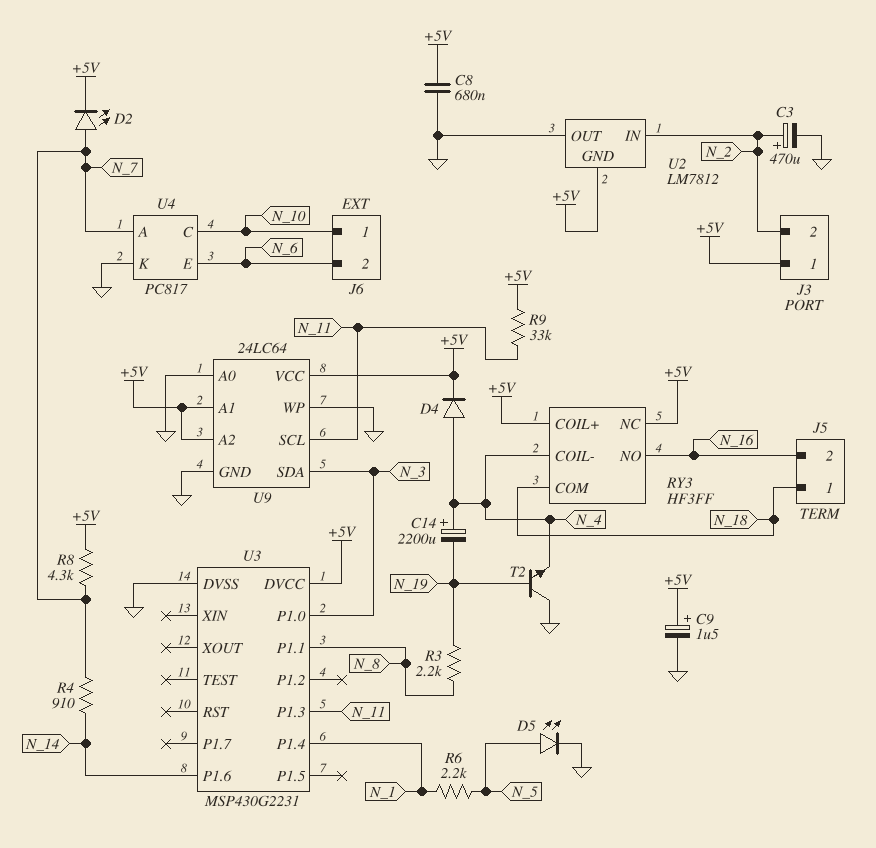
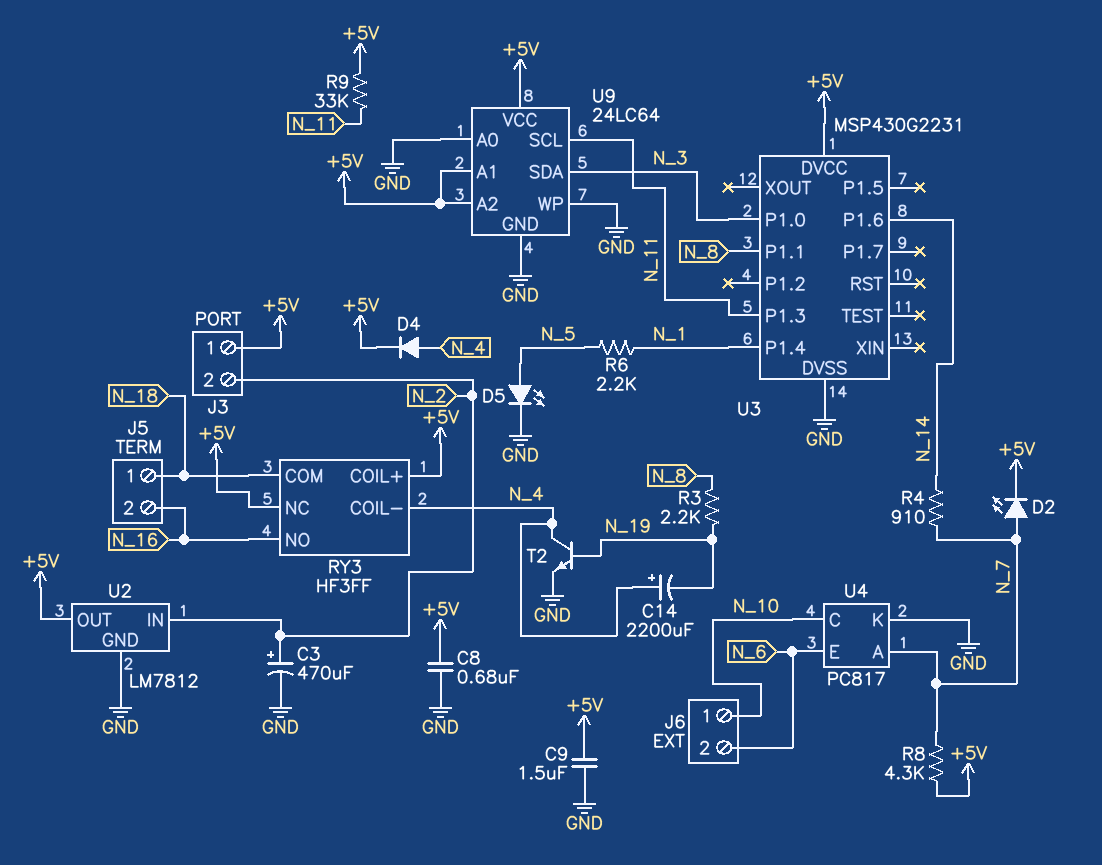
C9: 1.5uF (plus +5V, minus GND) -> 1.5uF (+5V, GND)
T2: NPN (B N_19, C GND, E N_4) -> NPN (B N_19, C N_4, E GND)
U2 pin GND: +5V -> GND
U2 pin OUT: GND -> +5V

